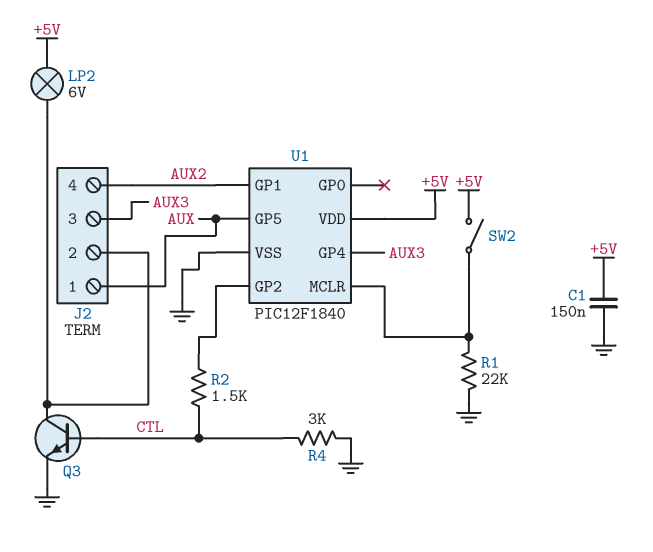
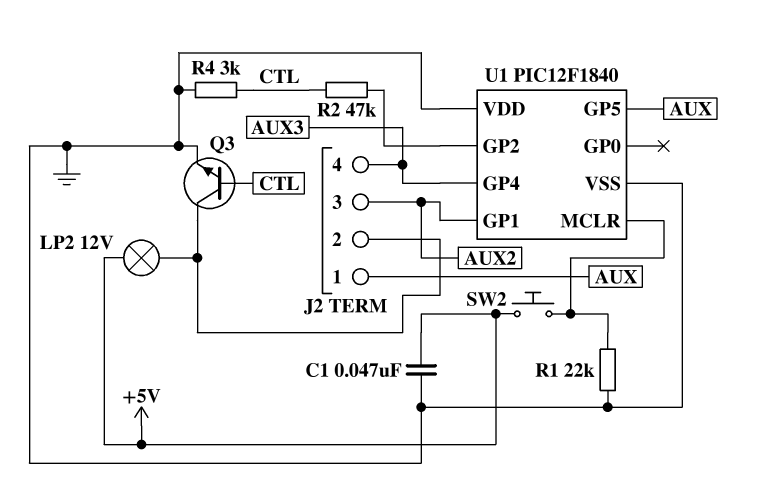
C1: 150nF (+5V, GND) -> 47nF (+5V, GND)
J2 pin 3: AUX3 -> AUX2
J2 pin 4: AUX2 -> AUX3
LP2: lamp 6V (+5V, J2/2) -> lamp 12V (+5V, J2/2)
R2: 1.5k (CTL, U1/GP2) -> 47k (CTL, U1/GP2)
SW2: switch (+5V, U1/MCLR) -> button (+5V, U1/MCLR)
U1 pin VDD: +5V -> GND

